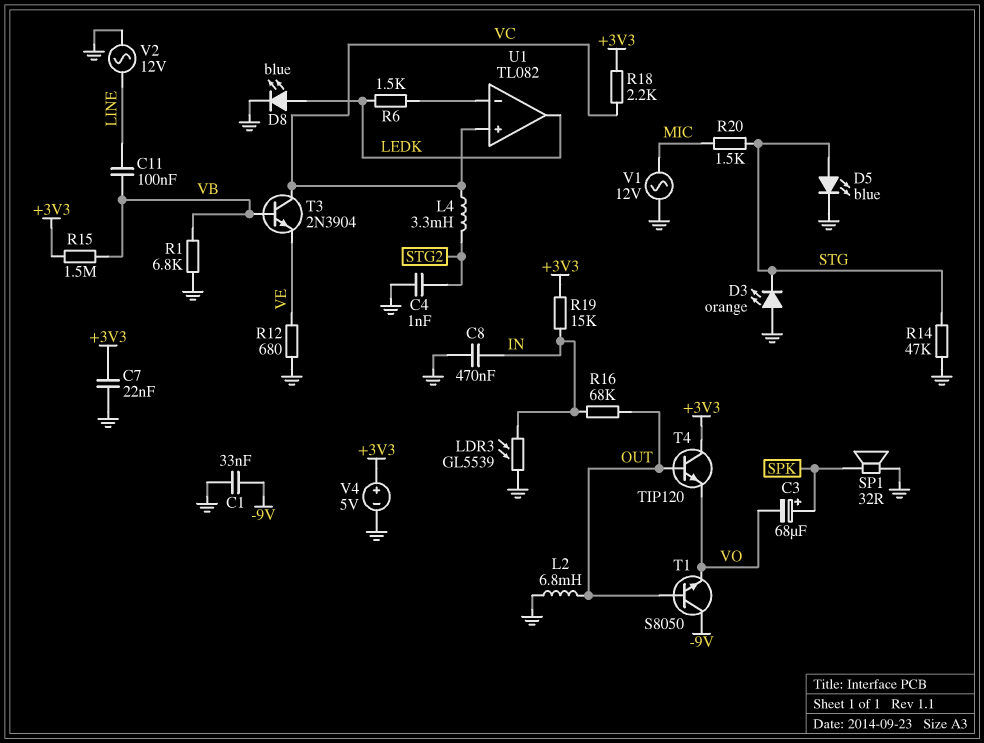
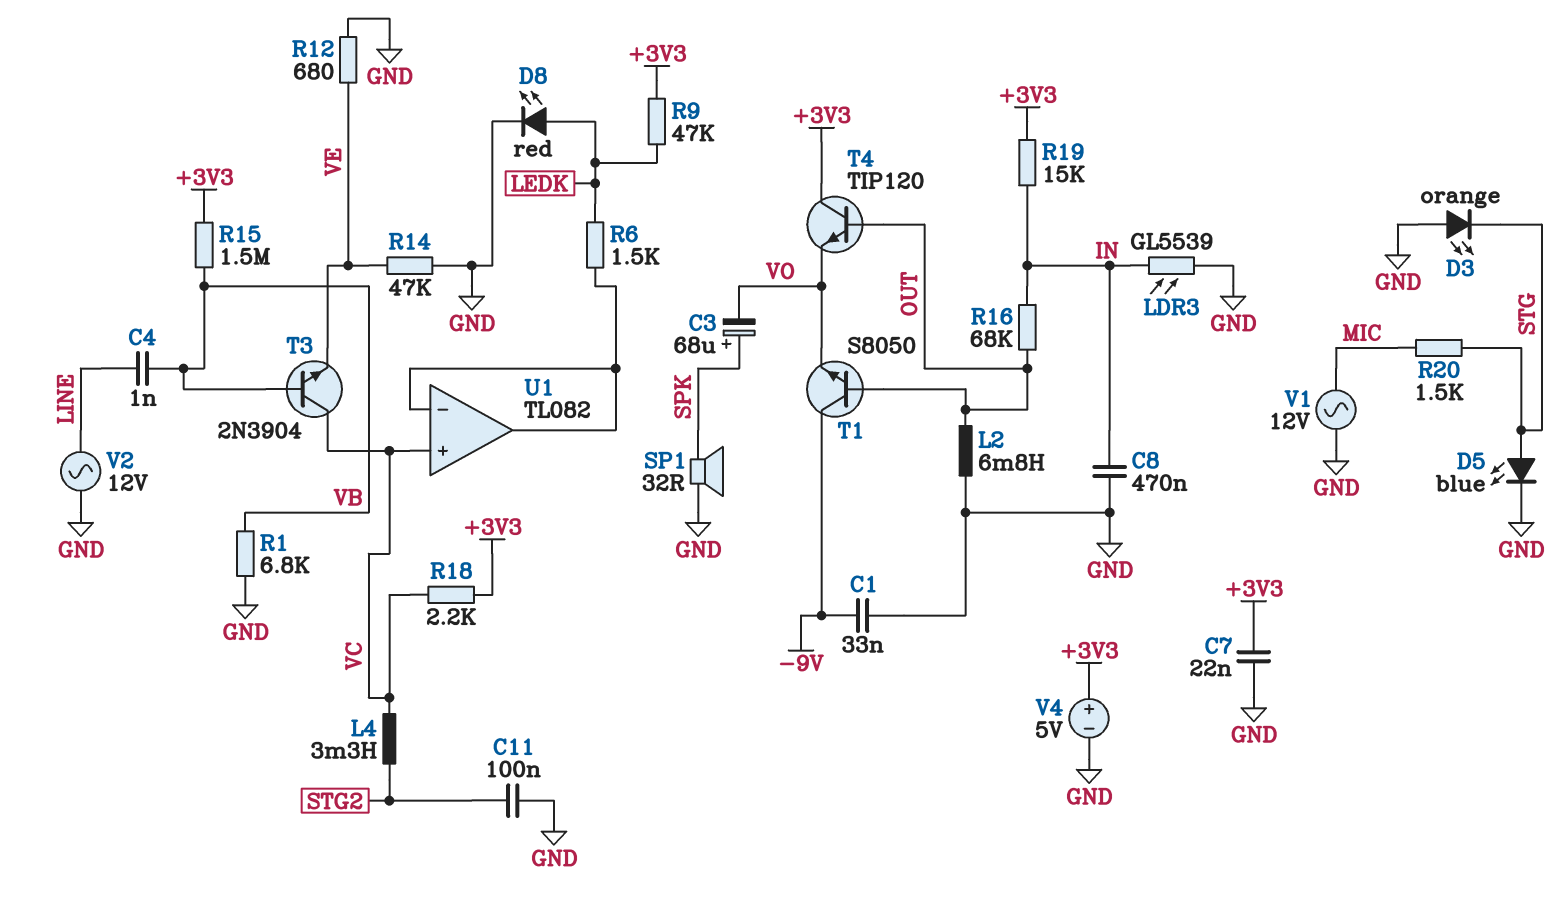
C4: 1nF (GND, STG2) -> 1nF (LINE, VB)
C11: 100nF (LINE, VB) -> 100nF (GND, STG2)
D8: LED blue (A LEDK, K GND) -> LED red (A LEDK, K GND)
R9: none -> 47k (+3V3, LEDK)
R14: 47k (GND, STG) -> 47k (GND, VE)
U1 pin out: LEDK -> U1/in-

